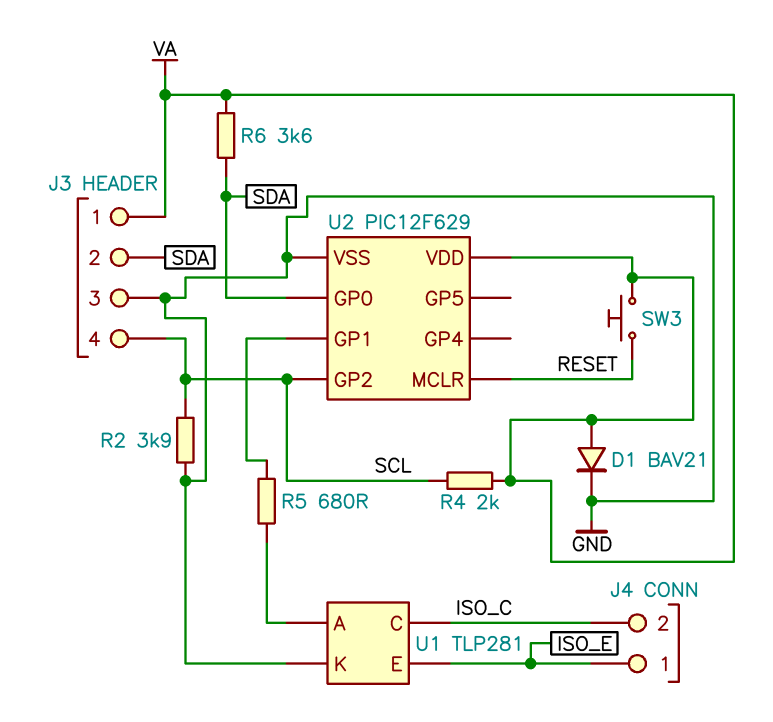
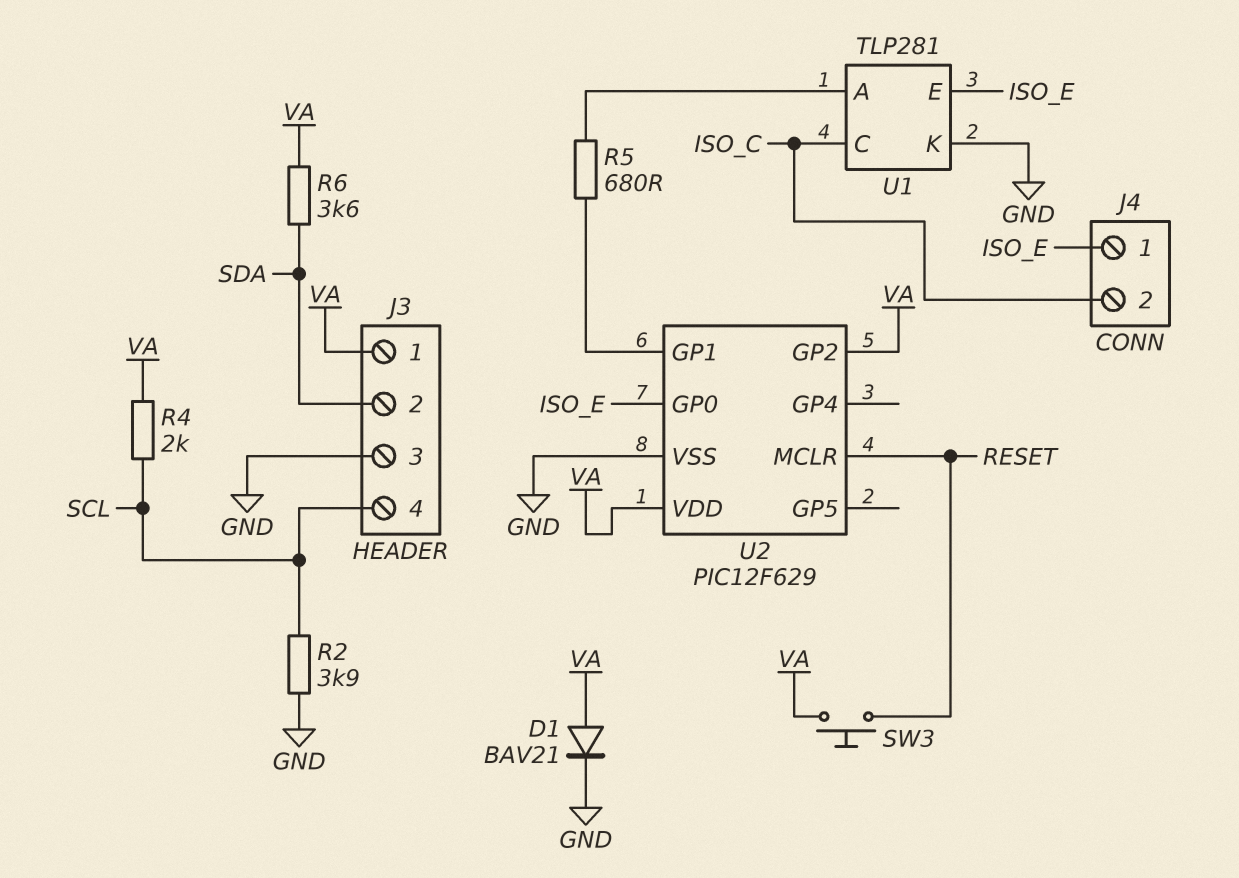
U2 pin GP0: SDA -> ISO_E
U2 pin GP2: SCL -> VA

